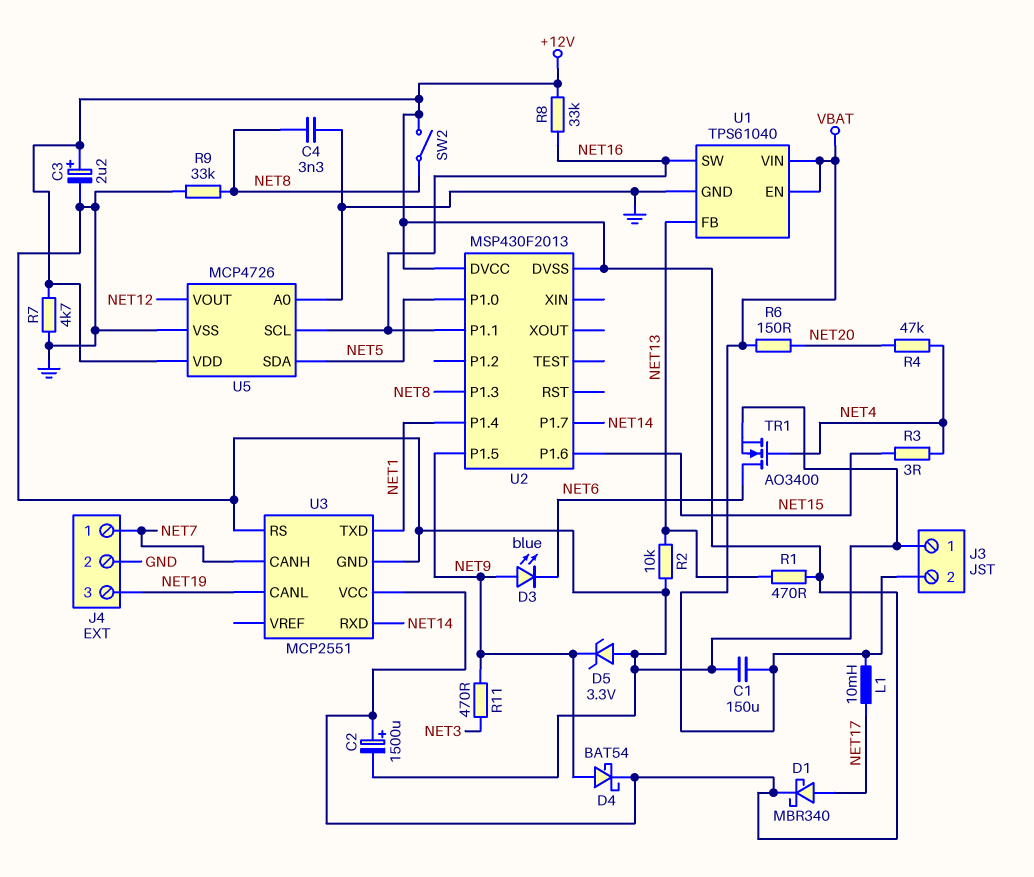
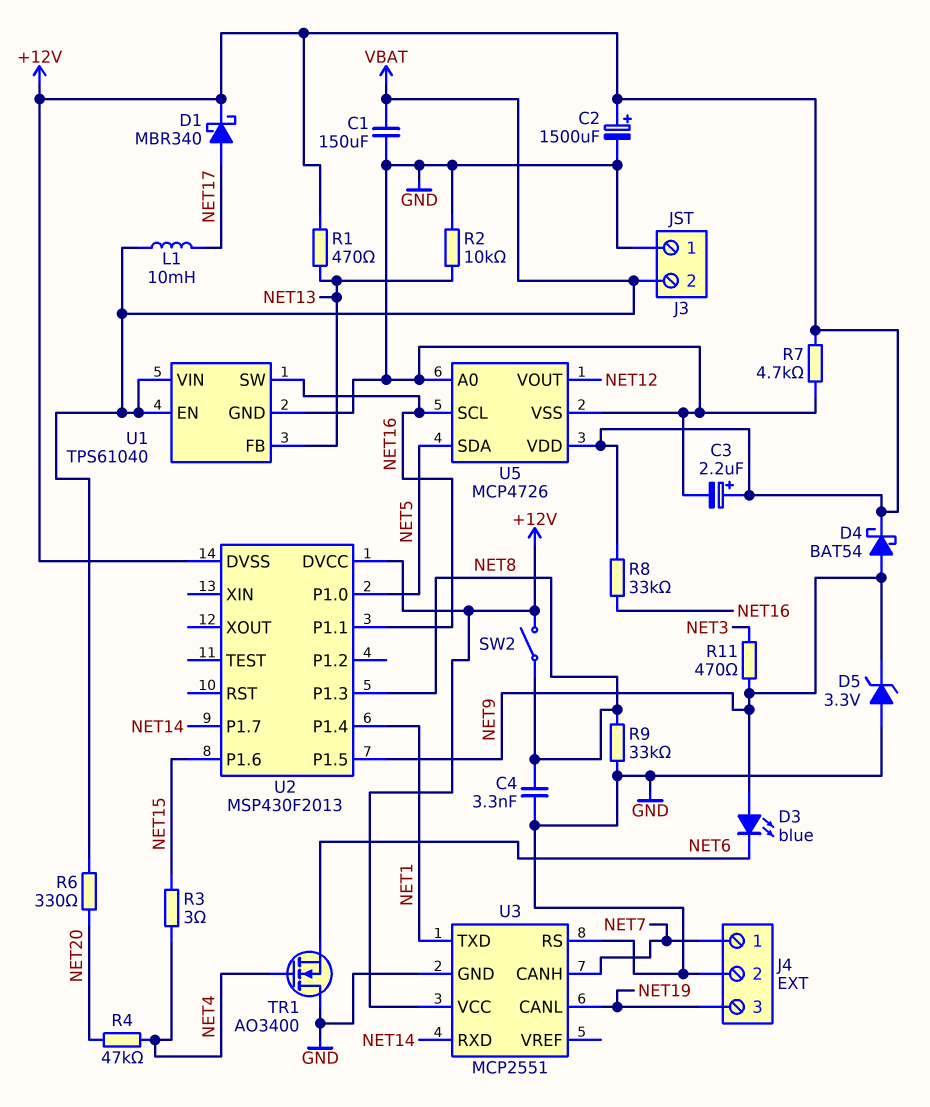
R6: 150 (NET20, VBAT) -> 330 (NET20, VBAT)
TR1: NMOS AO3400 (G NET4, D NET6, S GND) -> NMOS AO3400 (G NET4, D GND, S NET6)

